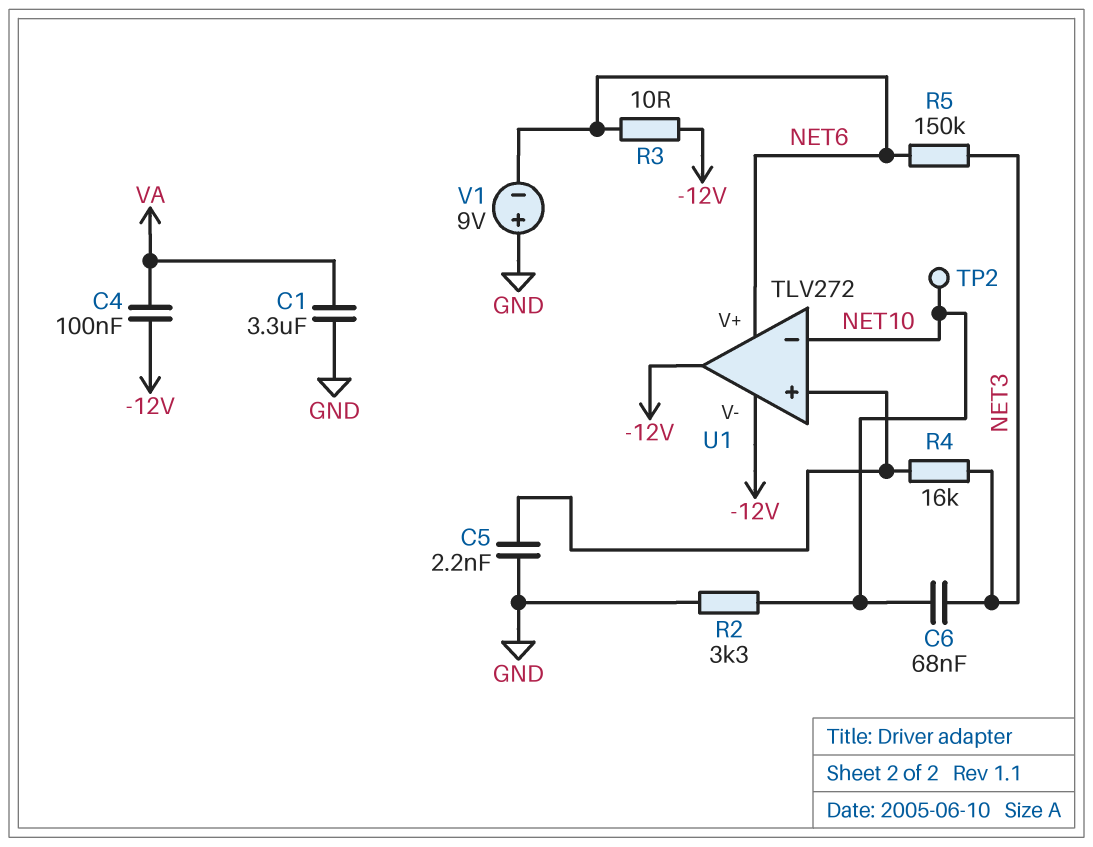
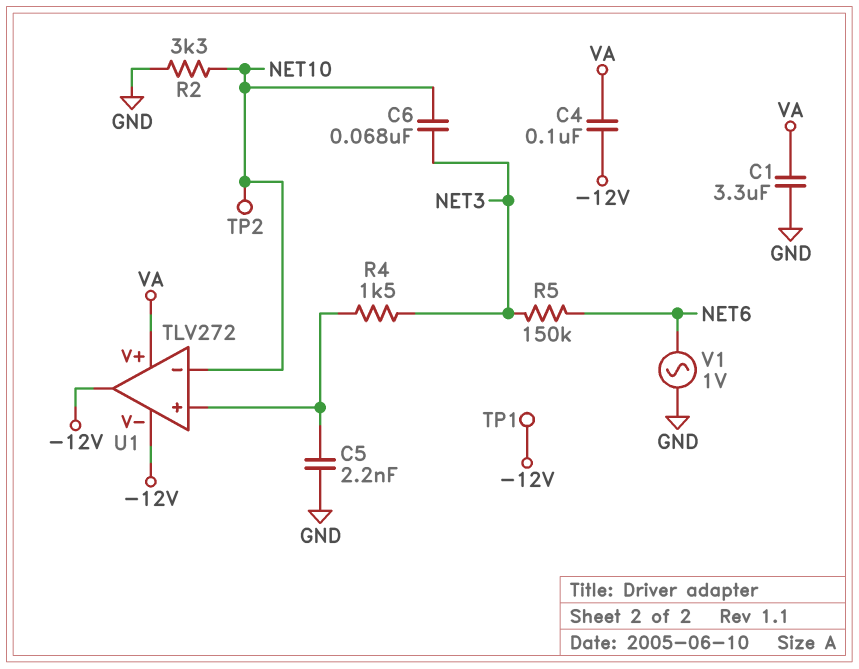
R3: 10 (-12V, NET6) -> none
R4: 16k (NET3, U1/in+) -> 1.5k (NET3, U1/in+)
TP1: none -> test point (-12V)
U1 pin V+: NET6 -> VA
V1: 9V (plus GND, minus NET6) -> AC 1V (GND, NET6)

